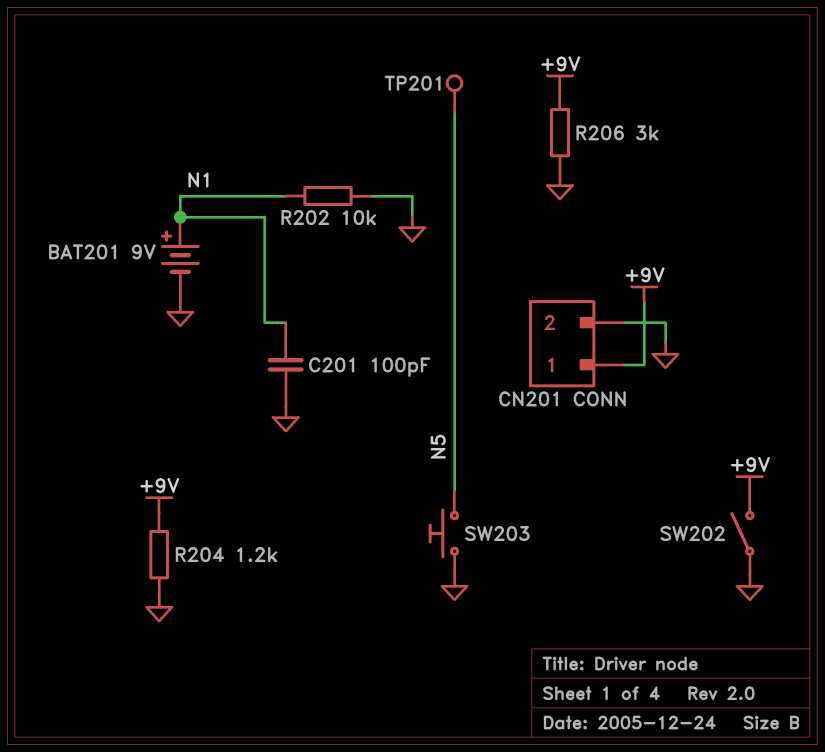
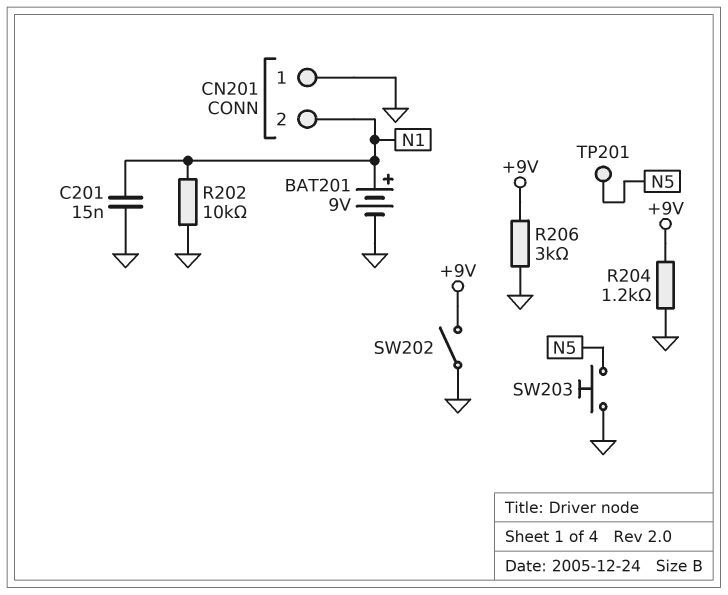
C201: 100pF (GND, N1) -> 15nF (GND, N1)
CN201 pin 1: +9V -> GND
CN201 pin 2: GND -> N1

